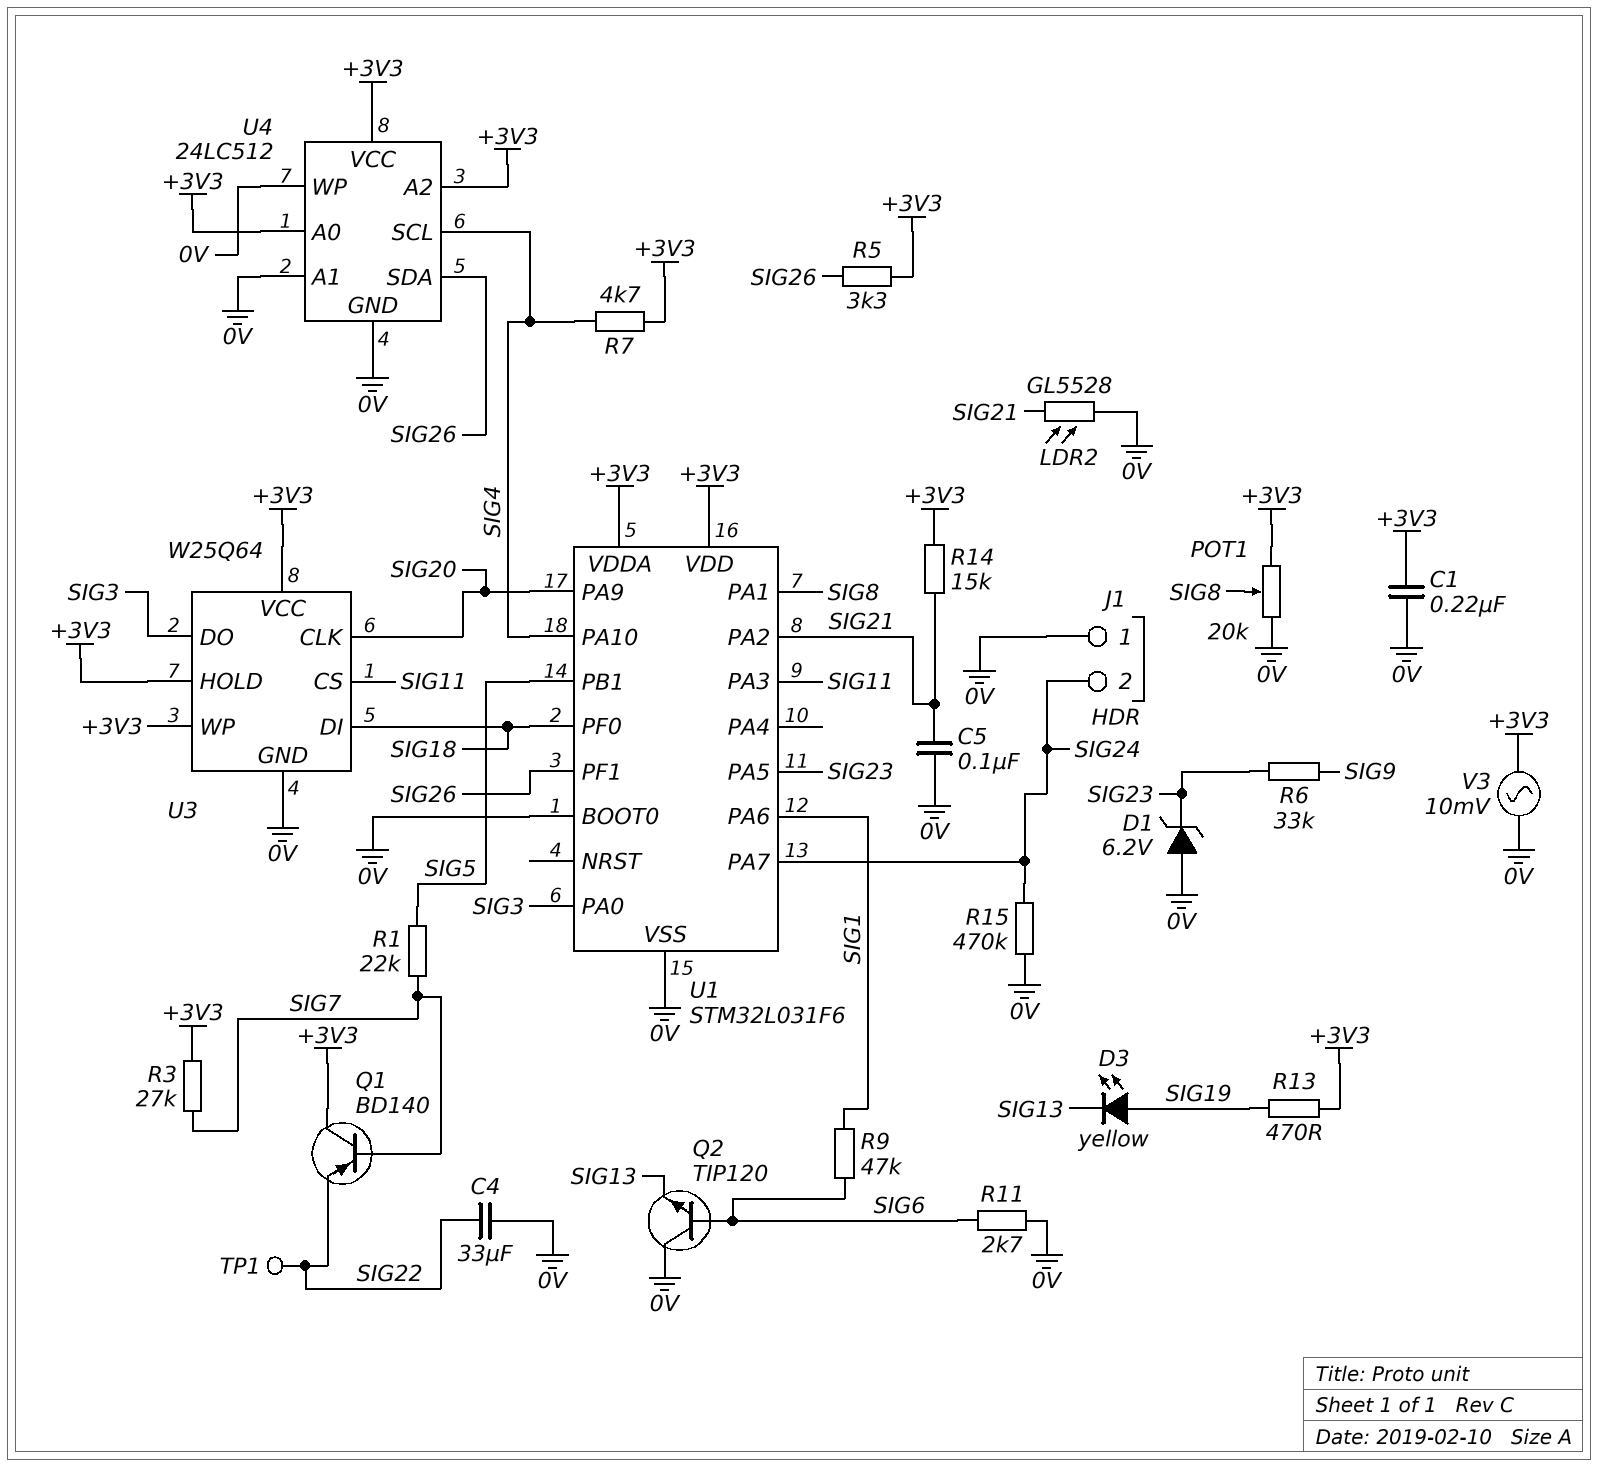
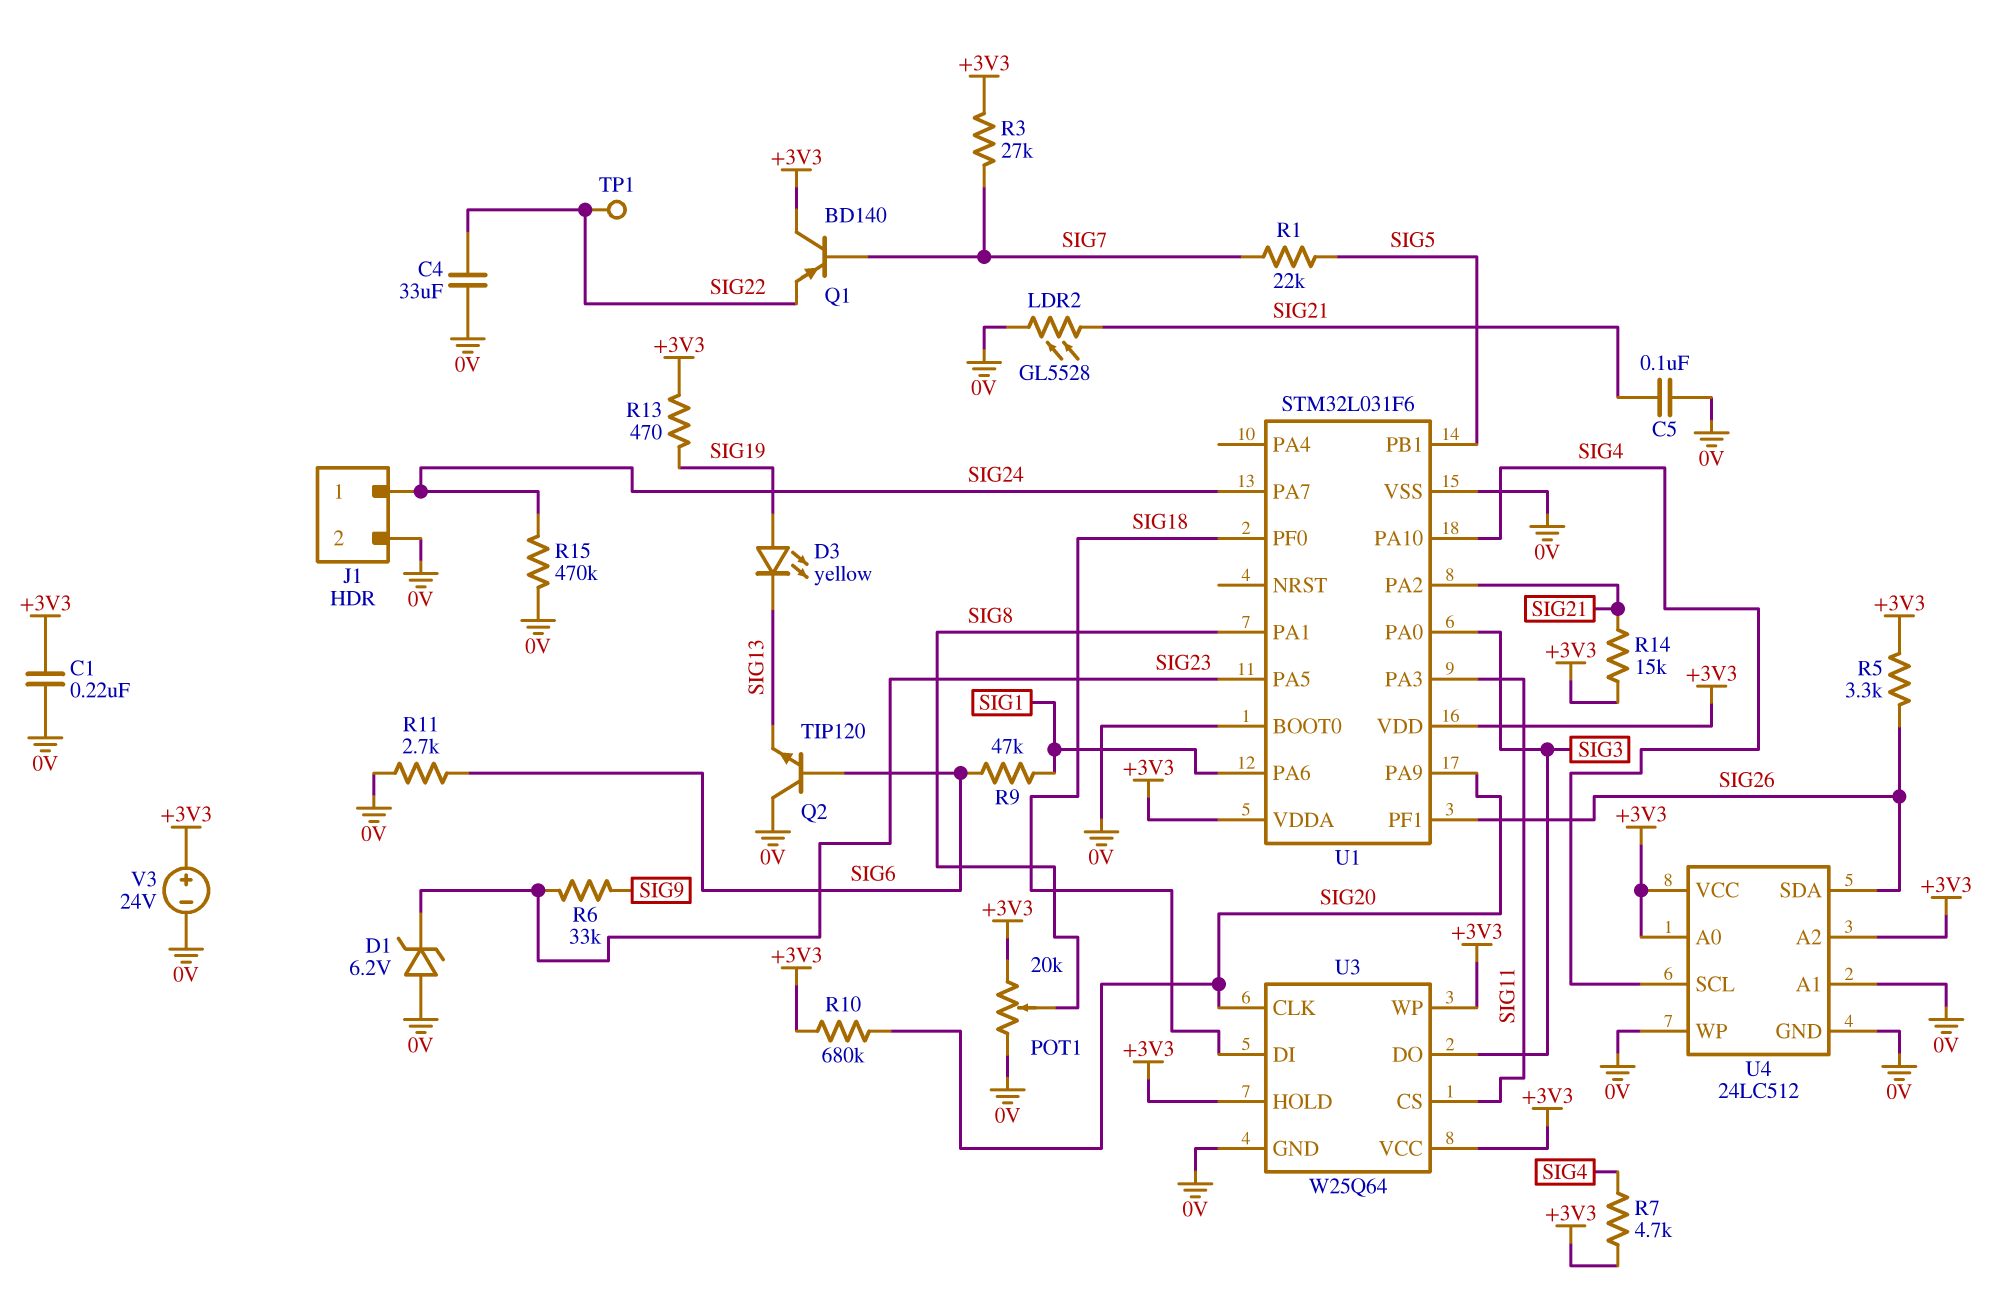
J1 pin 1: 0V -> SIG24
J1 pin 2: SIG24 -> 0V
R10: none -> 680k (+3V3, SIG20)
V3: AC 10mV (+3V3, 0V) -> 24V (plus +3V3, minus 0V)

